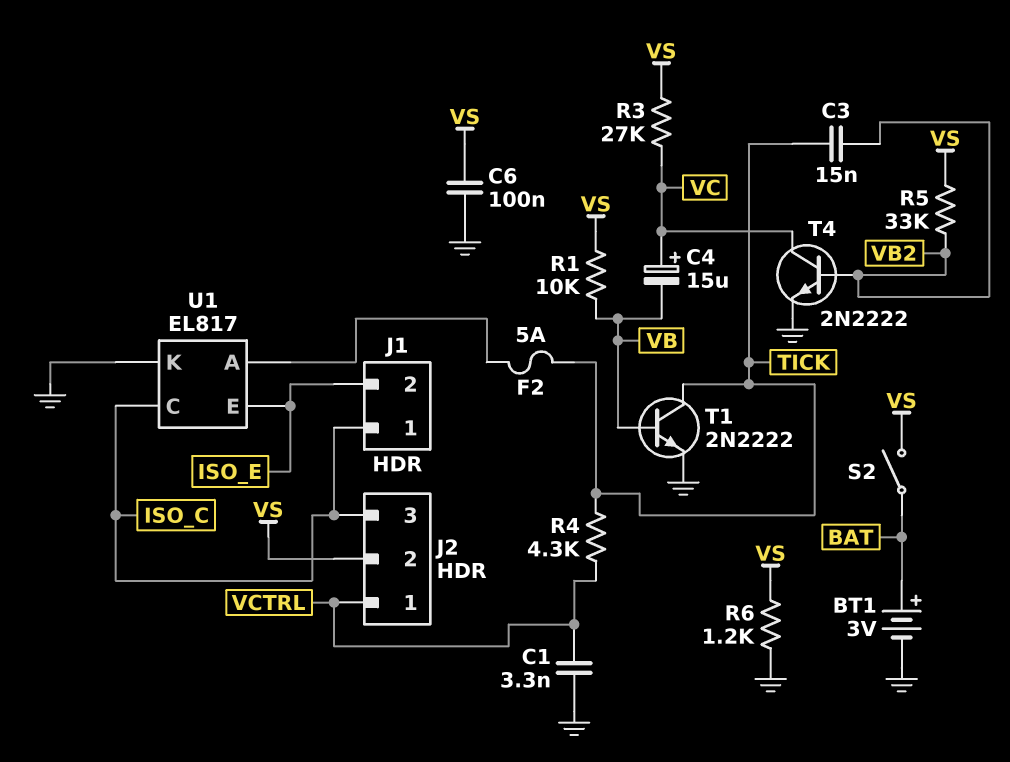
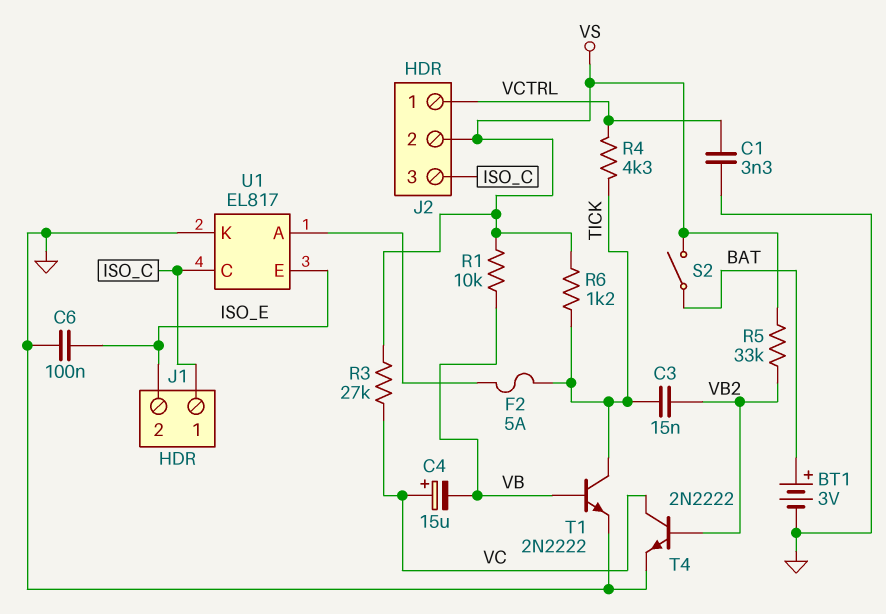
C6: 100nF (GND, VS) -> 100nF (GND, ISO_E)
R6: 1.2k (GND, VS) -> 1.2k (TICK, VS)

